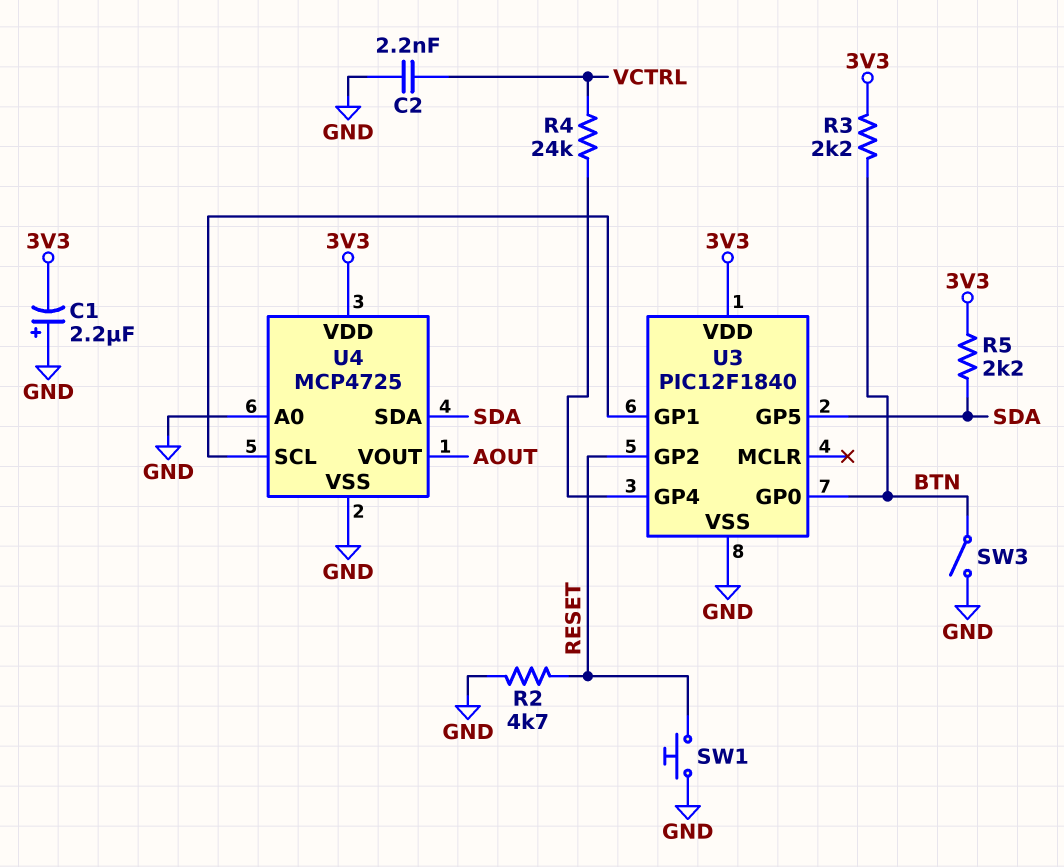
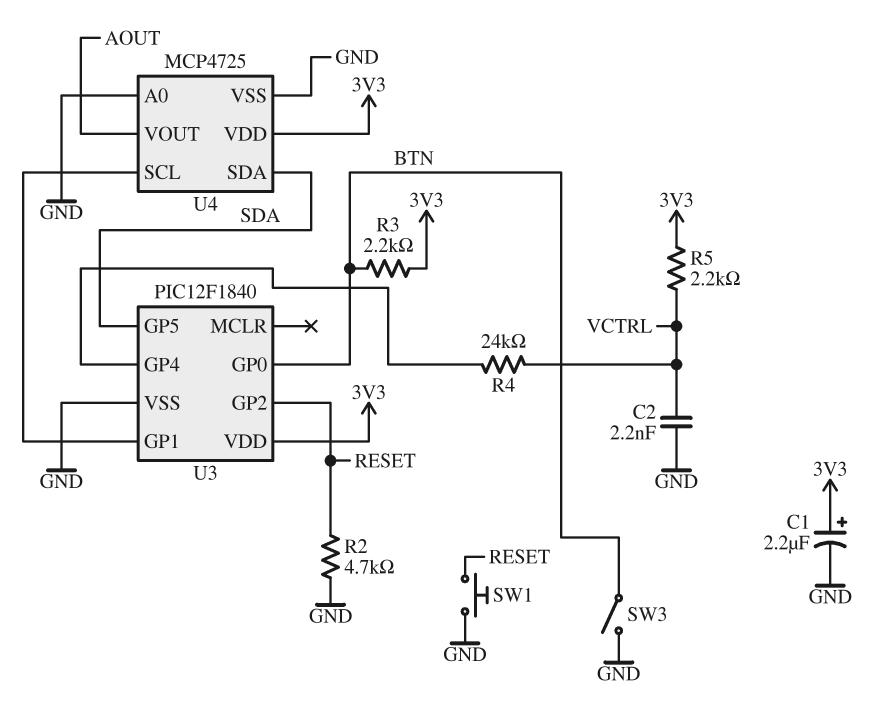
C1: 2.2uF (plus GND, minus 3V3) -> 2.2uF (plus 3V3, minus GND)
R5: 2.2k (3V3, SDA) -> 2.2k (3V3, VCTRL)

